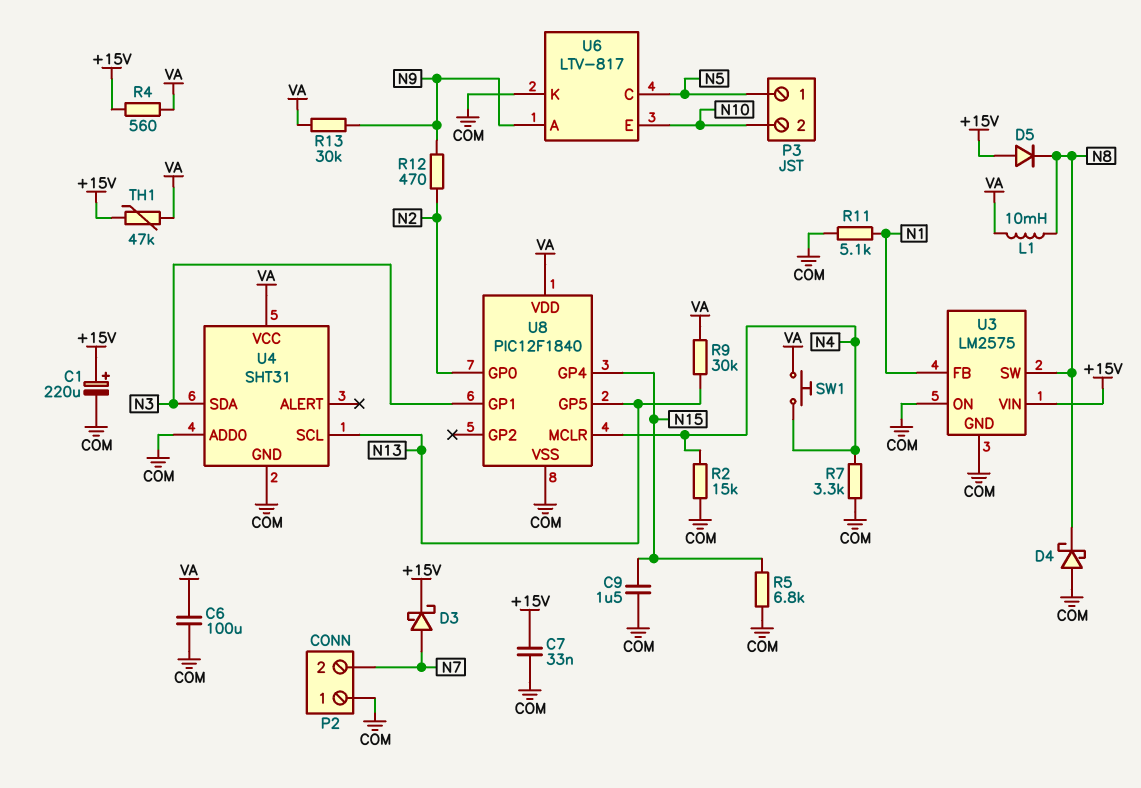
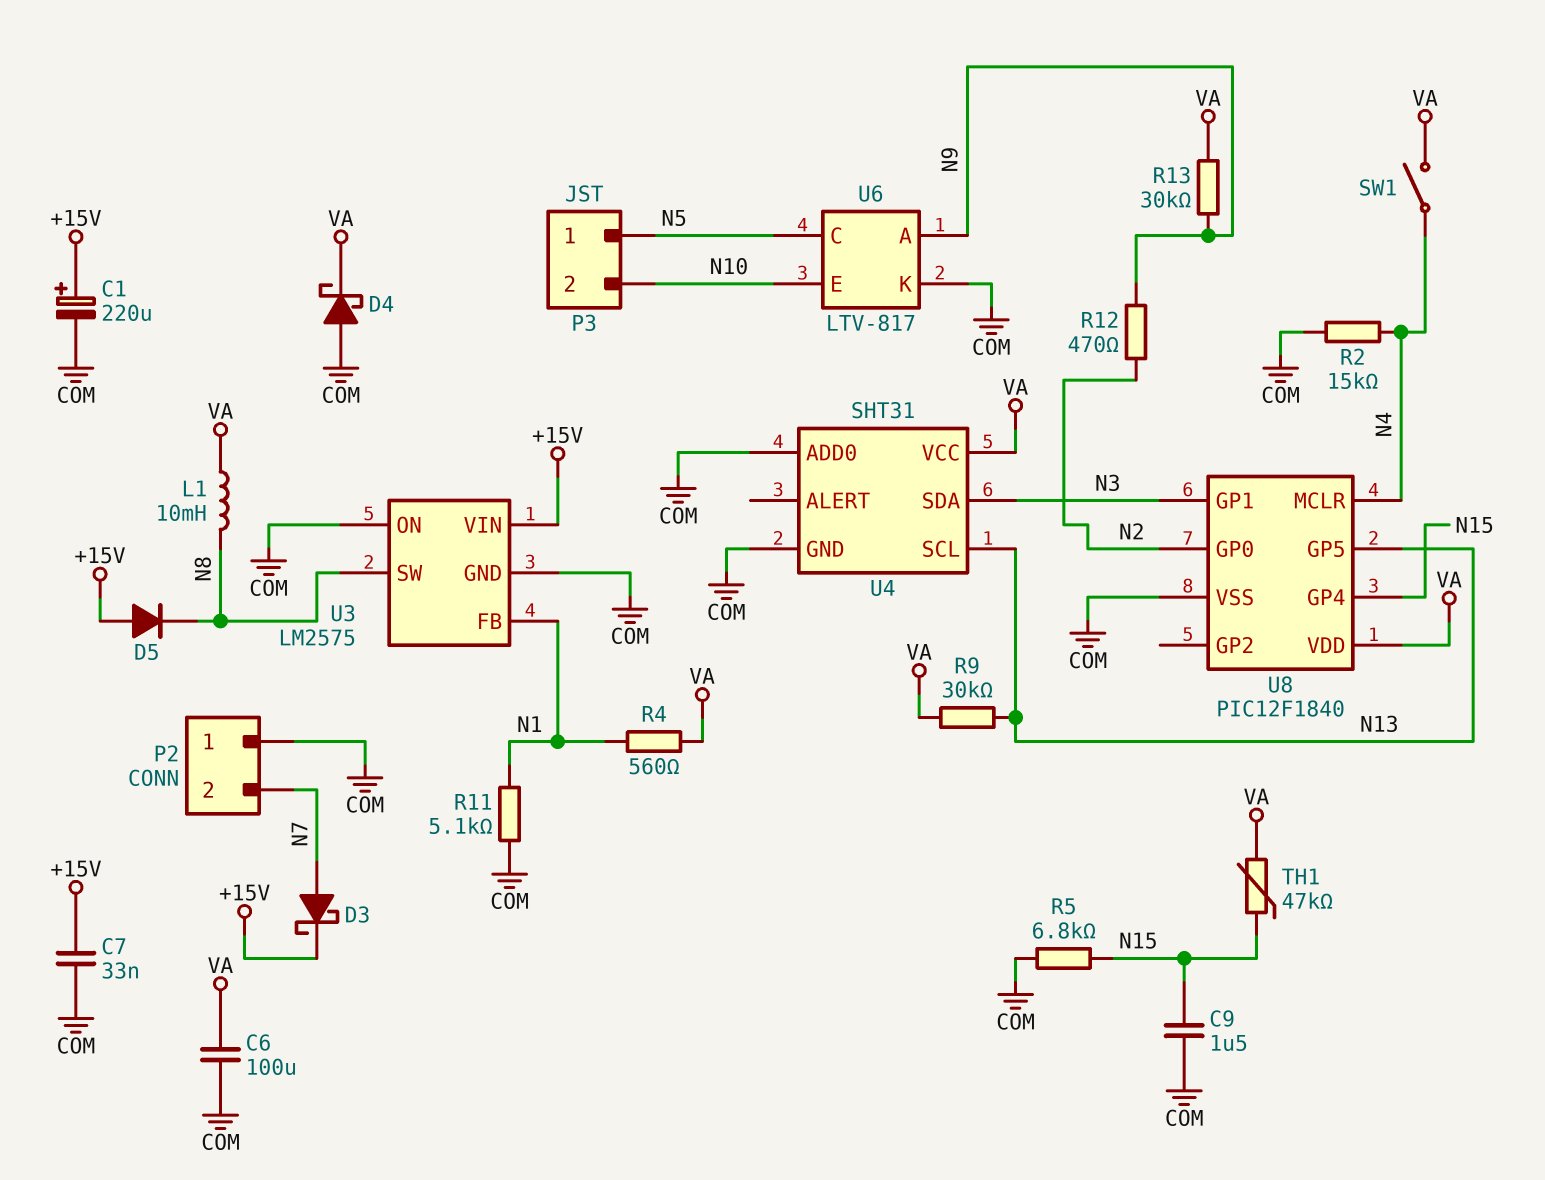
D4: schottky (A COM, K N8) -> schottky (A COM, K VA)
R4: 560 (+15V, VA) -> 560 (N1, VA)
R7: 3.3k (COM, N4) -> none
SW1: button (N4, VA) -> switch (N4, VA)
TH1: 47k (+15V, VA) -> 47k (N15, VA)

